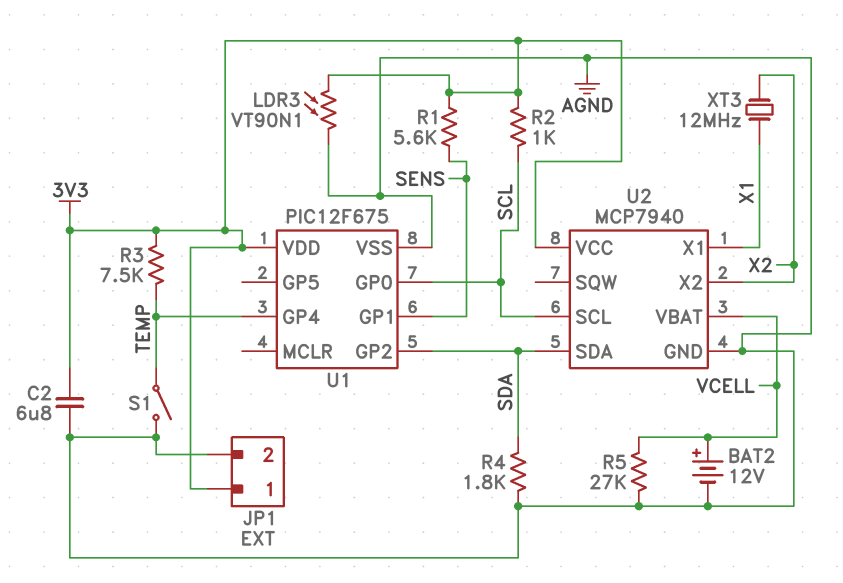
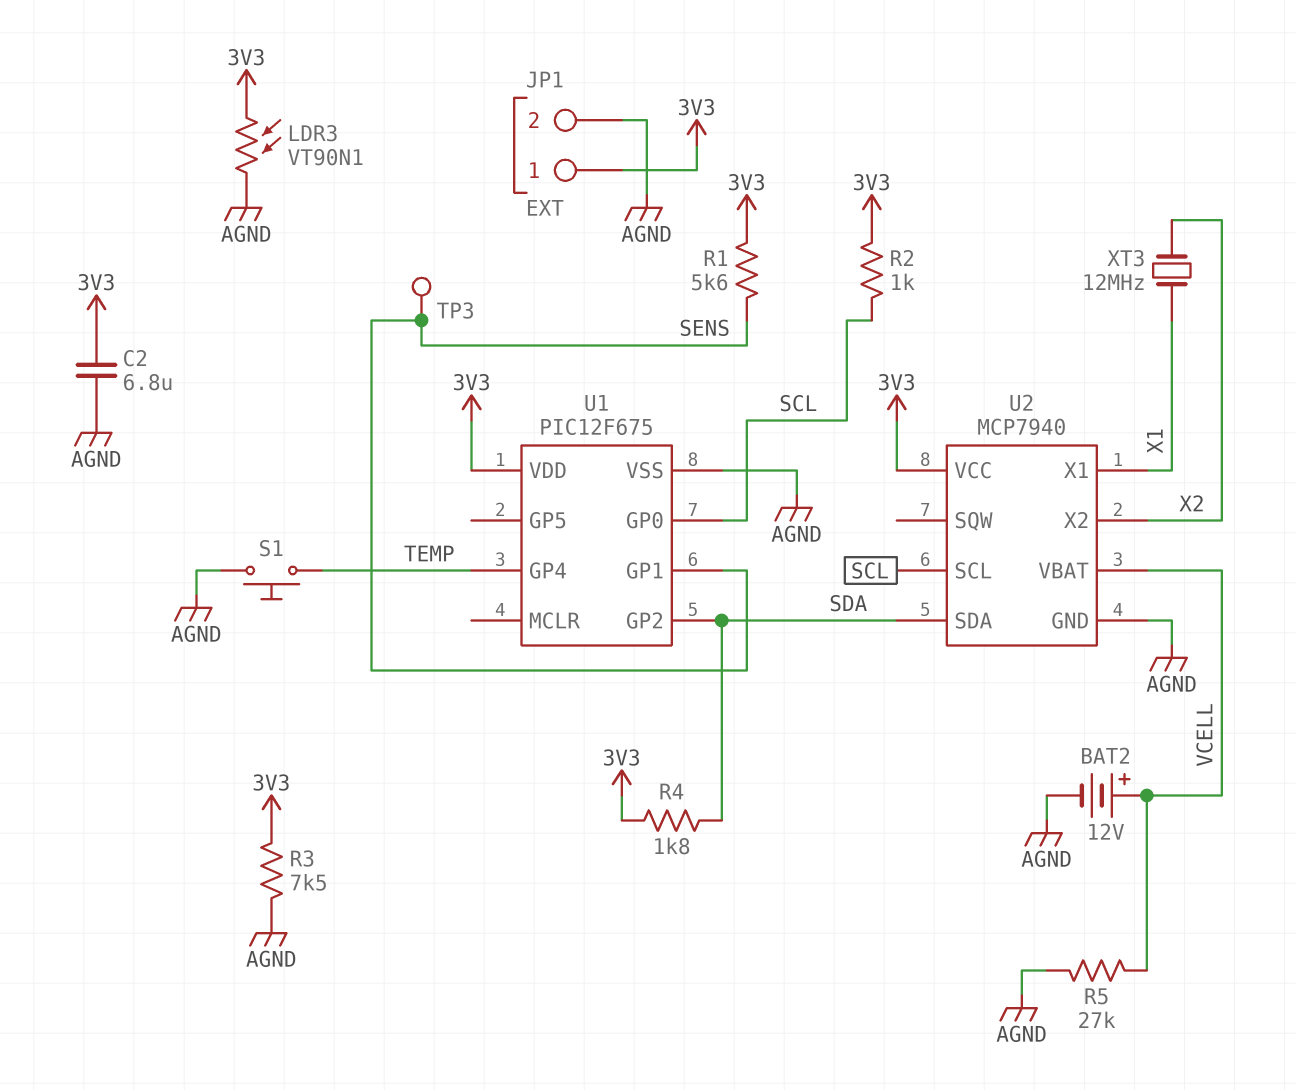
R3: 7.5k (3V3, TEMP) -> 7.5k (3V3, AGND)
R4: 1.8k (AGND, SDA) -> 1.8k (3V3, SDA)
S1: switch (AGND, TEMP) -> button (AGND, TEMP)
TP3: none -> test point (SENS)

